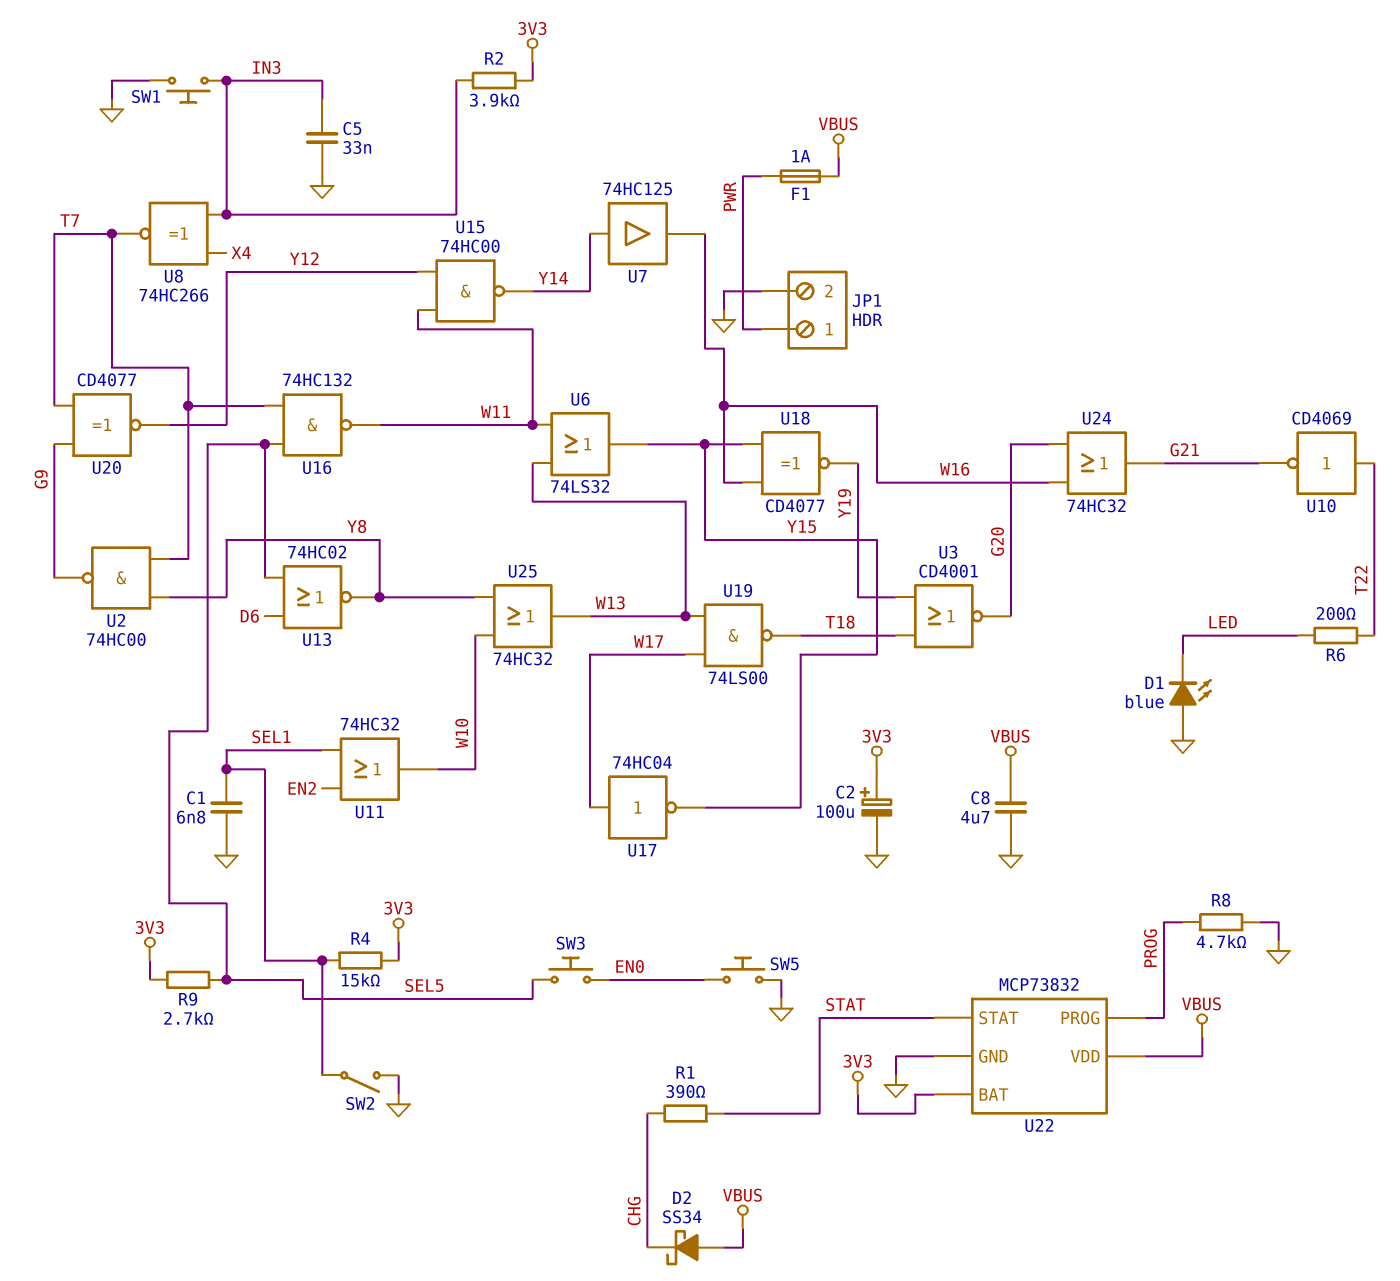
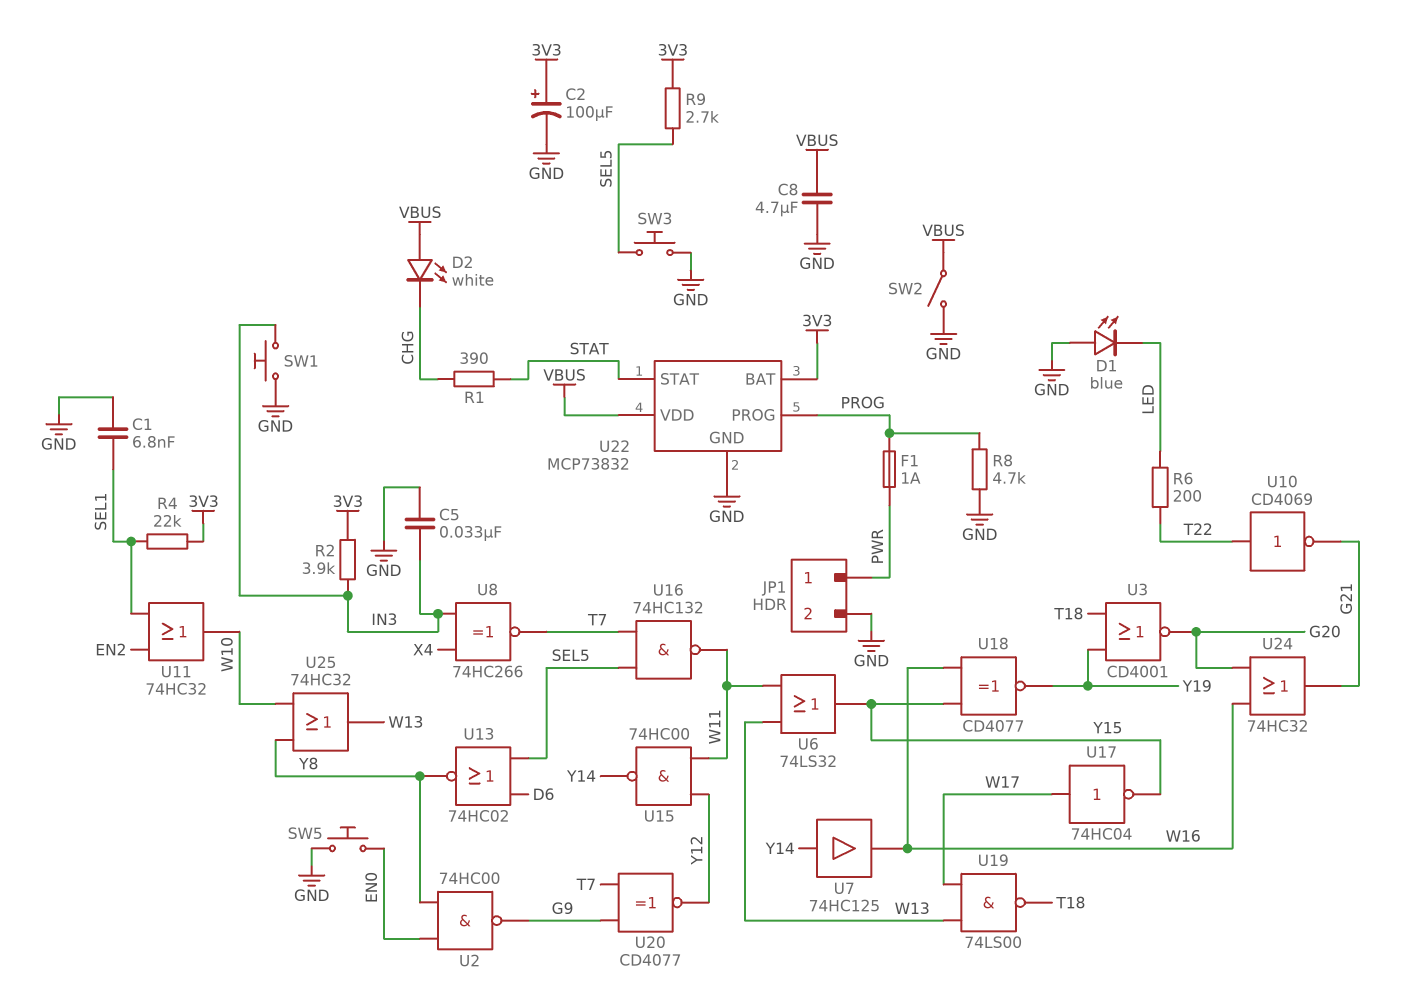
D2: schottky SS34 (A VBUS, K CHG) -> LED white (A VBUS, K CHG)
F1: 1A (PWR, VBUS) -> 1A (PROG, PWR)
R4: 15k (3V3, SEL1) -> 22k (3V3, SEL1)
SW2: switch (GND, SEL1) -> switch (GND, VBUS)
SW3: button (EN0, SEL5) -> button (GND, SEL5)
U2: NAND 74HC00 (in T7, in Y8, out G9) -> NAND 74HC00 (in EN0, in Y8, out G9)

